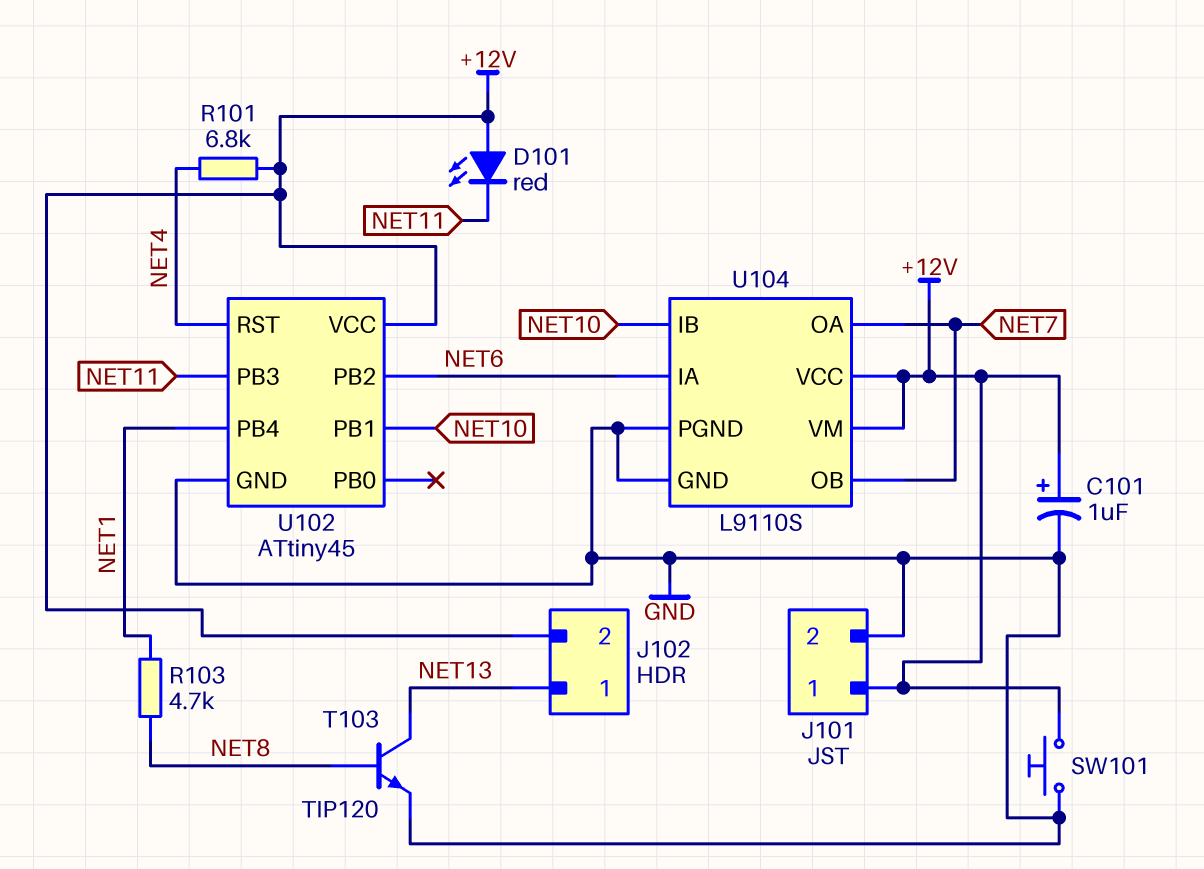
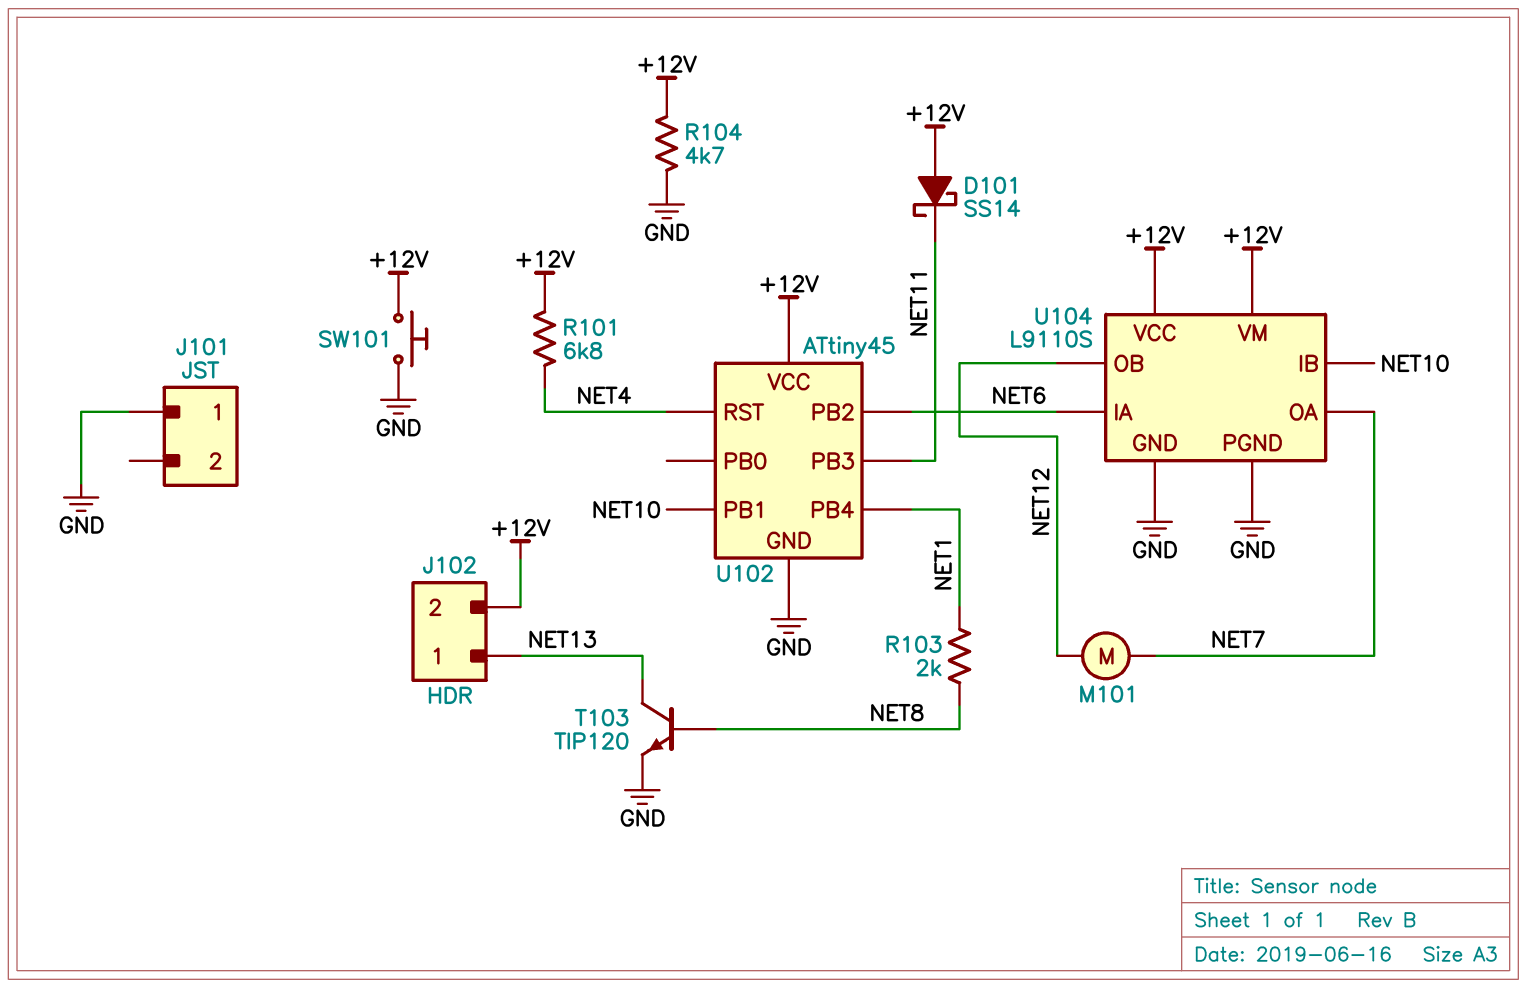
C101: 1uF (plus +12V, minus GND) -> none
D101: LED red (A +12V, K NET11) -> schottky SS14 (A +12V, K NET11)
J101 pin 1: +12V -> GND
J101 pin 2: GND -> none
M101: none -> motor (NET7, NET12)
R103: 4.7k (NET1, NET8) -> 2k (NET1, NET8)
R104: none -> 4.7k (+12V, GND)
U104 pin OB: NET7 -> NET12

